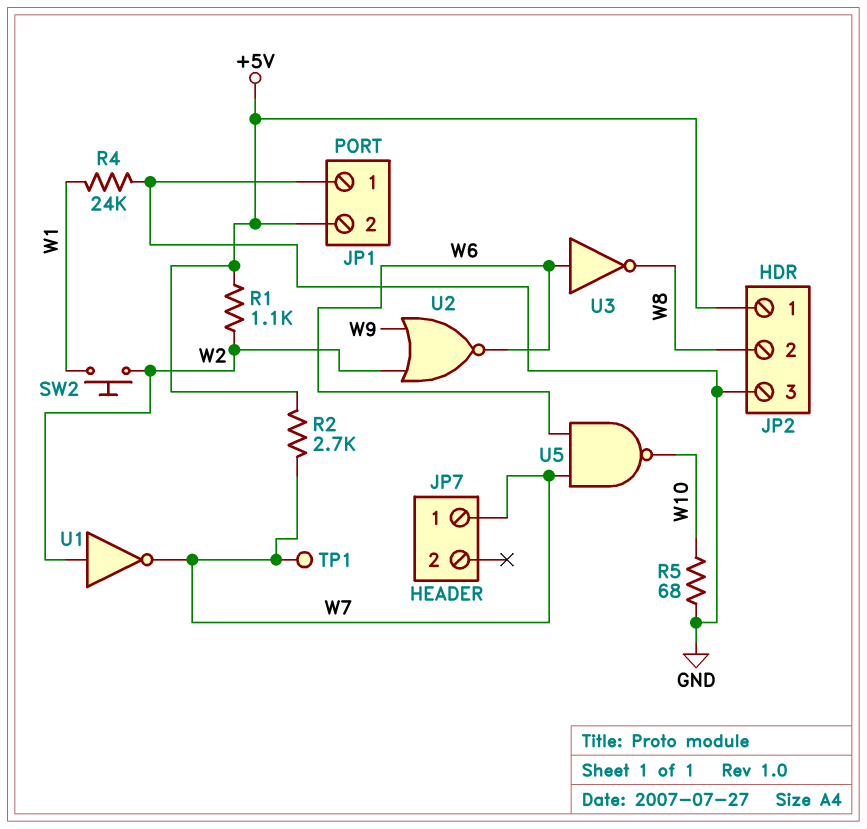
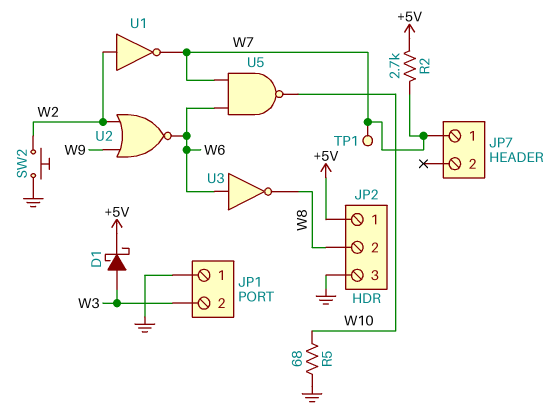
D1: none -> schottky (A W3, K +5V)
JP1 pin 2: +5V -> W3
R1: 1.1k (+5V, W2) -> none
R4: 24k (GND, W1) -> none
SW2: button (W1, W2) -> button (GND, W2)

